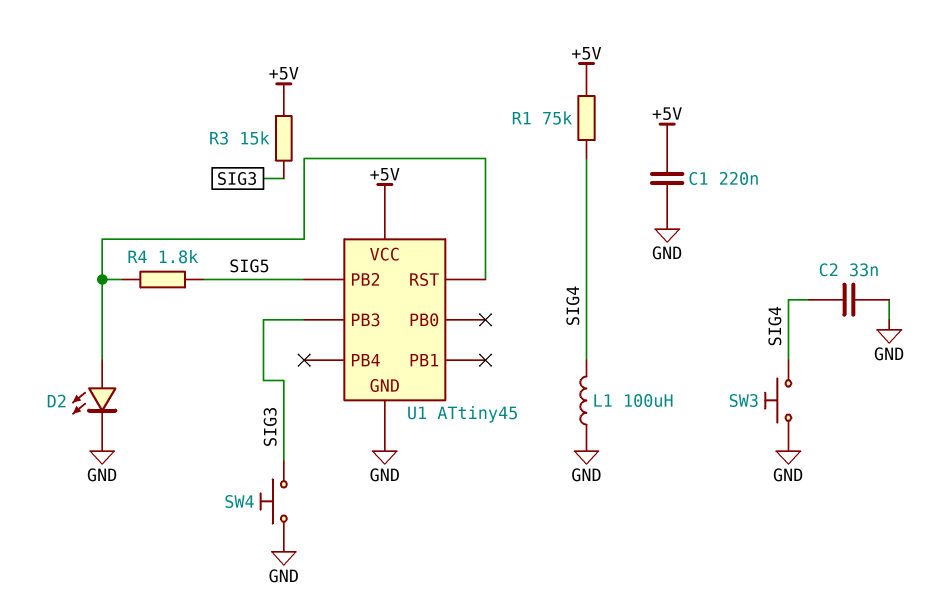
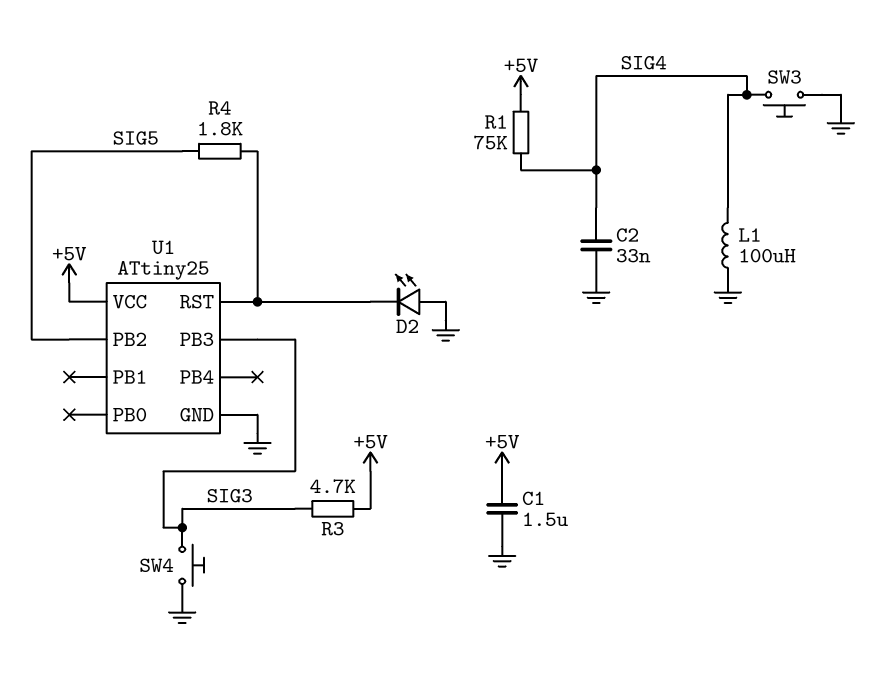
C1: 220nF (+5V, GND) -> 1.5uF (+5V, GND)
D2: LED (A U1/RST, K GND) -> LED (A GND, K U1/RST)
R3: 15k (+5V, SIG3) -> 4.7k (+5V, SIG3)
U1: ATtiny45 -> ATtiny25

